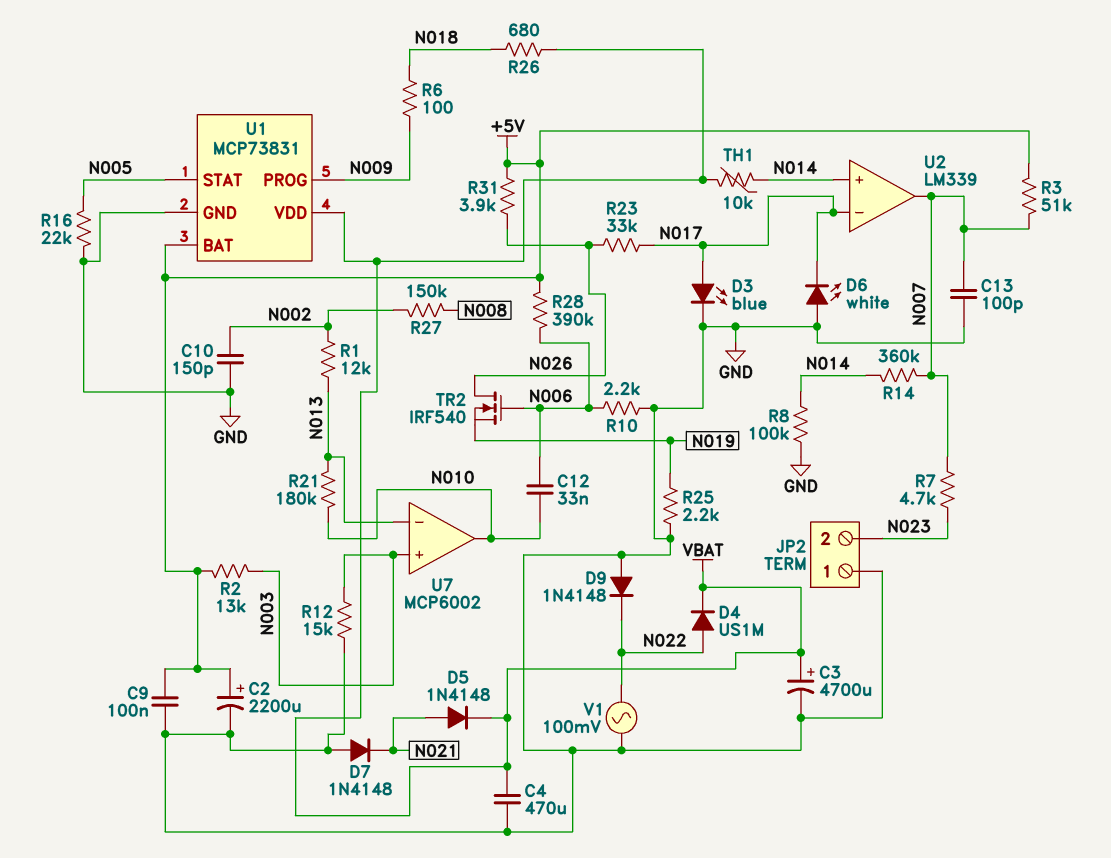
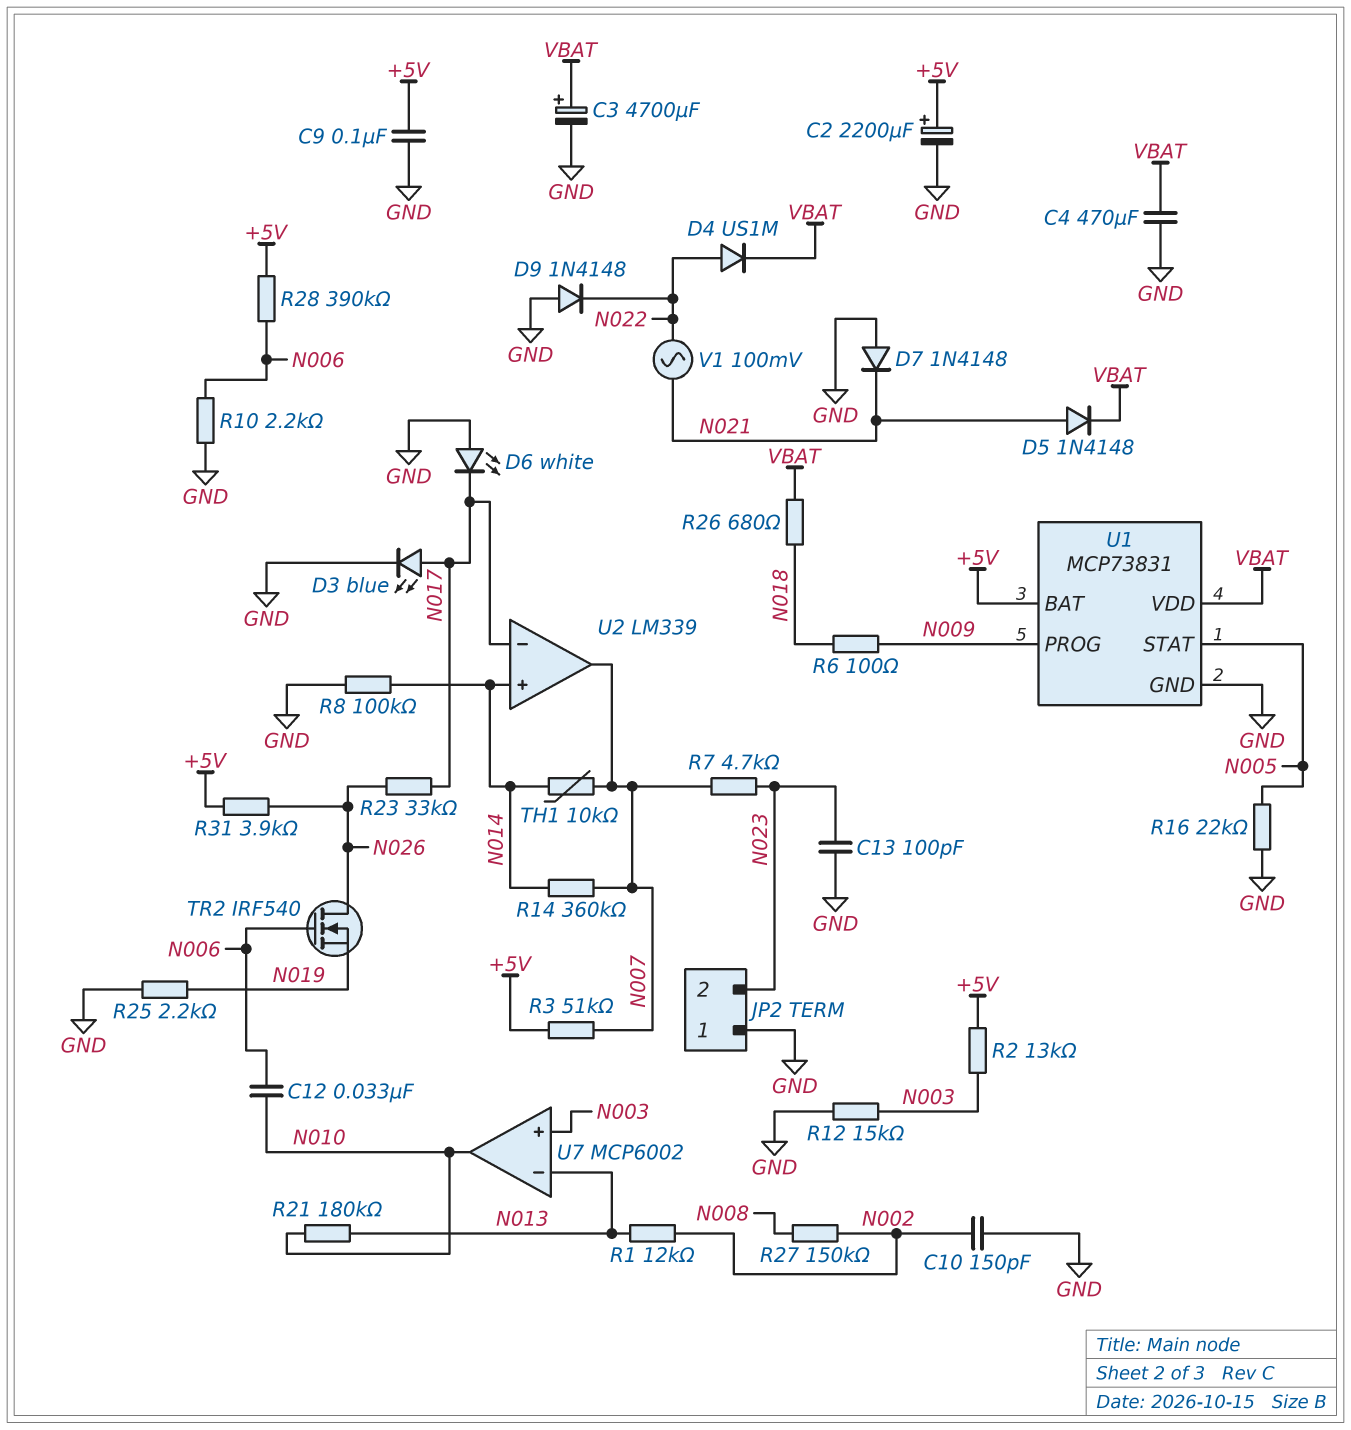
C13: 100pF (GND, N007) -> 100pF (GND, N023)
TH1: 10k (N014, VBAT) -> 10k (N007, N014)
V1: AC 100mV (GND, N022) -> AC 100mV (N021, N022)

